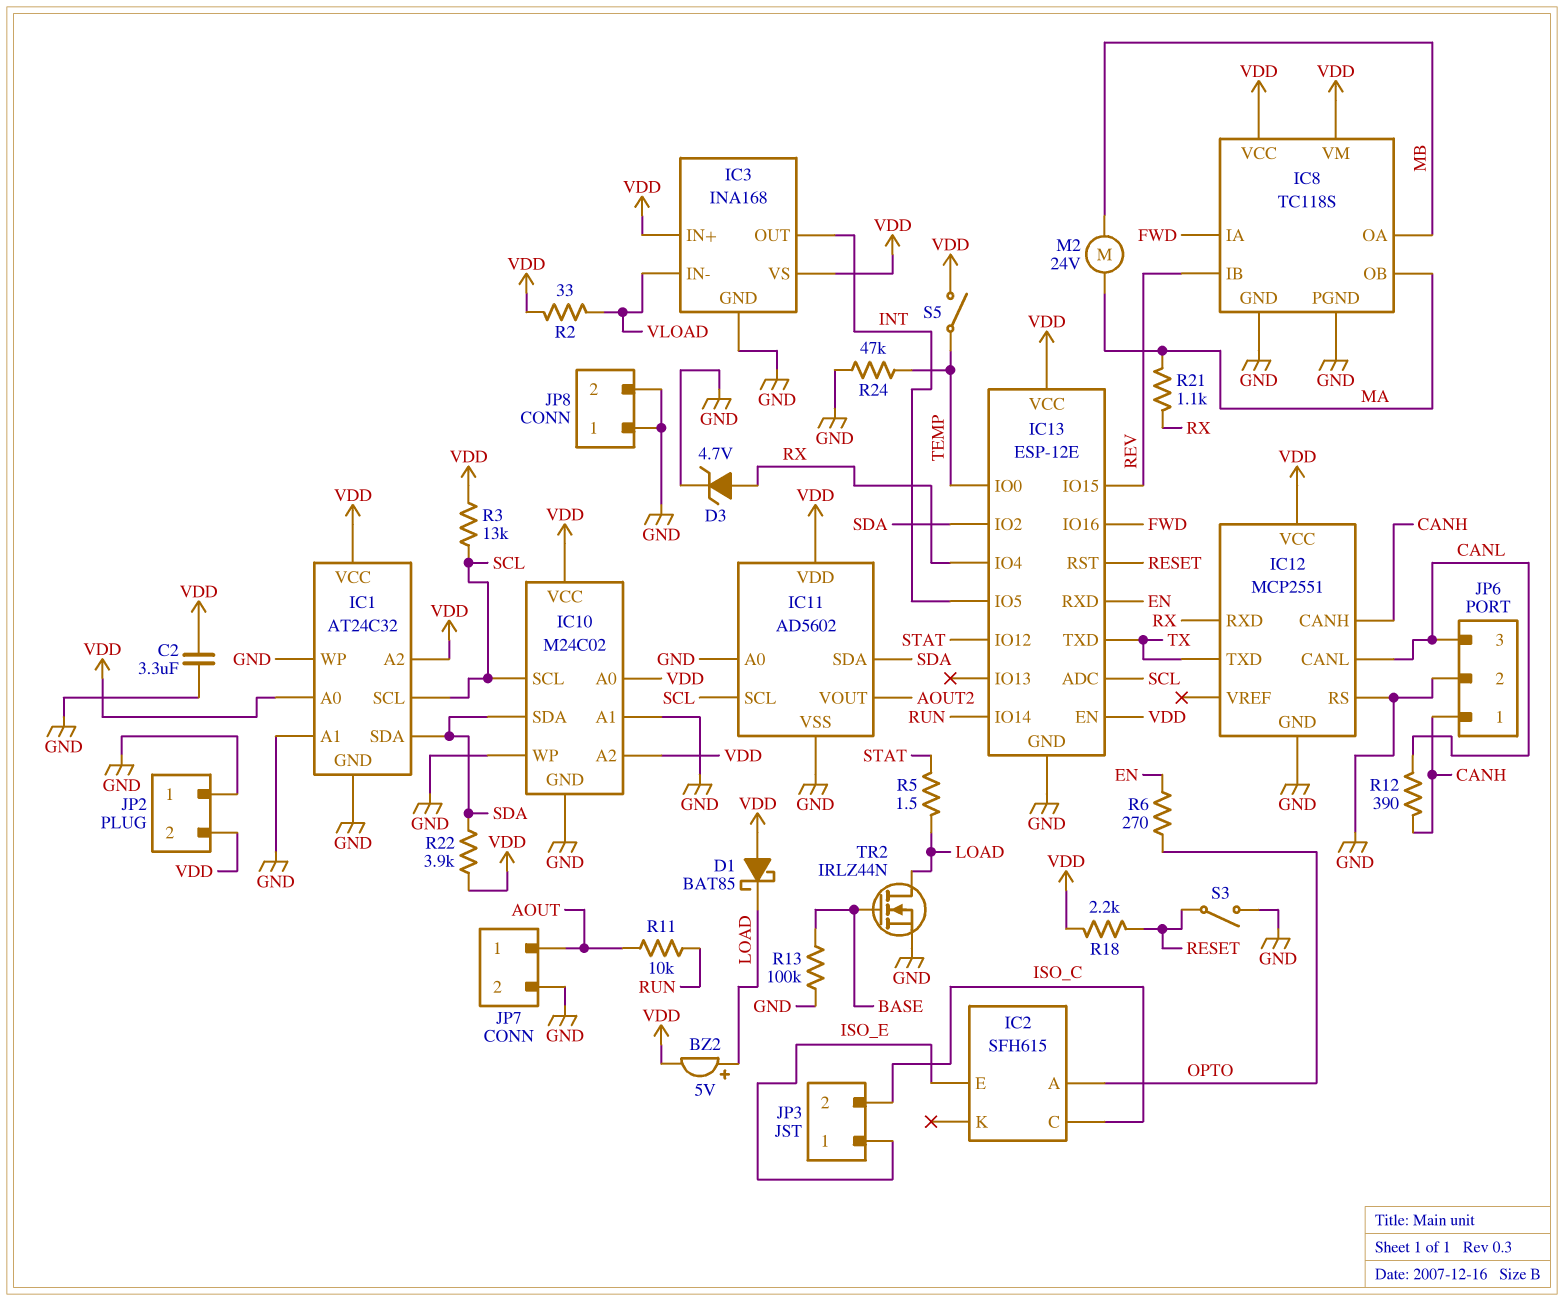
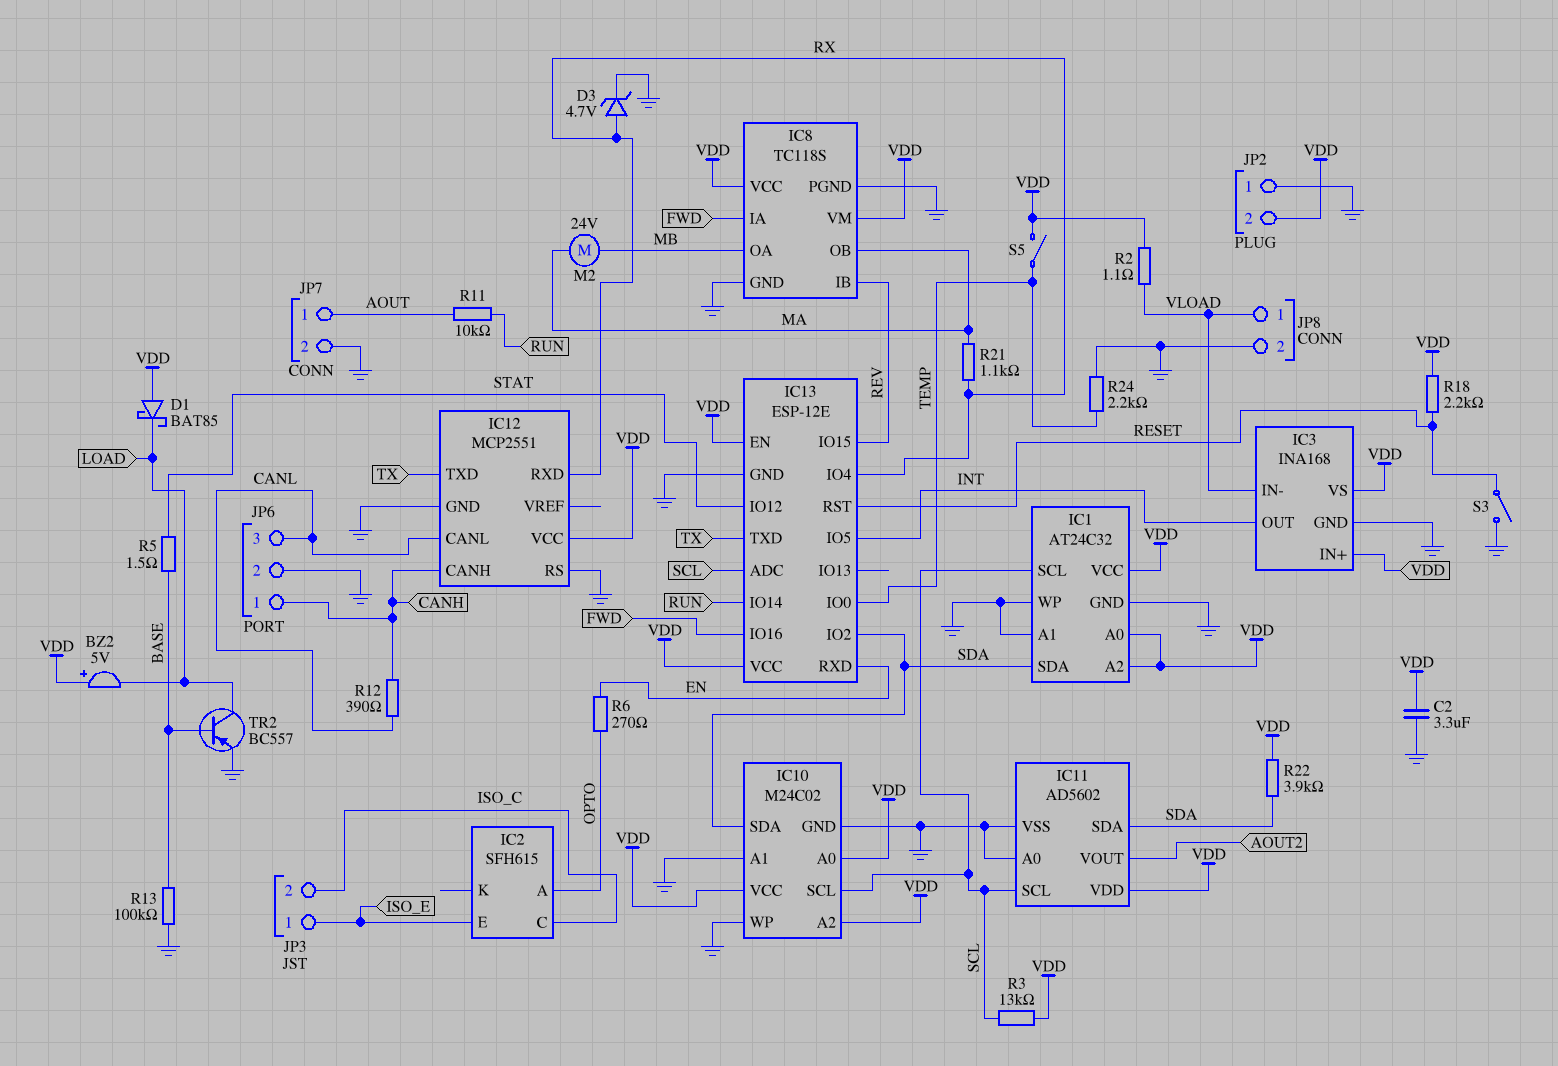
BZ2: buzzer 5V (plus LOAD, minus VDD) -> buzzer 5V (plus VDD, minus LOAD)
JP8 pin 1: GND -> VLOAD
R2: 33 (VDD, VLOAD) -> 1.1 (VDD, VLOAD)
R5: 1.5 (LOAD, STAT) -> 1.5 (BASE, STAT)
R24: 47k (GND, TEMP) -> 2.2k (GND, TEMP)
TR2: NMOS IRLZ44N (G BASE, D LOAD, S GND) -> PNP BC557 (B BASE, C LOAD, E GND)

